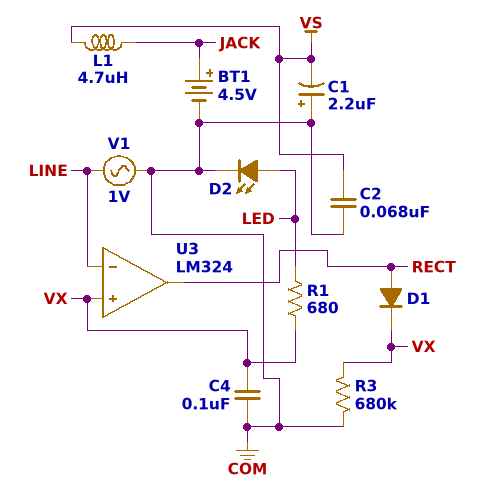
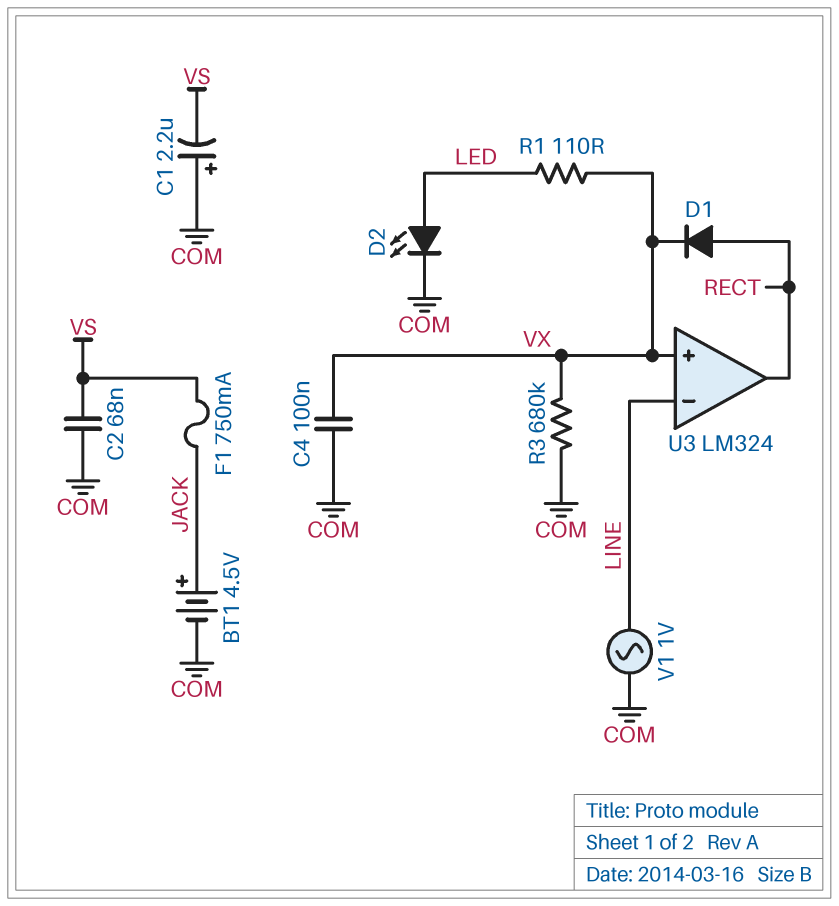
F1: none -> 750mA (JACK, VS)
L1: 4.7uH (JACK, VS) -> none
R1: 680 (LED, VX) -> 110 (LED, VX)

